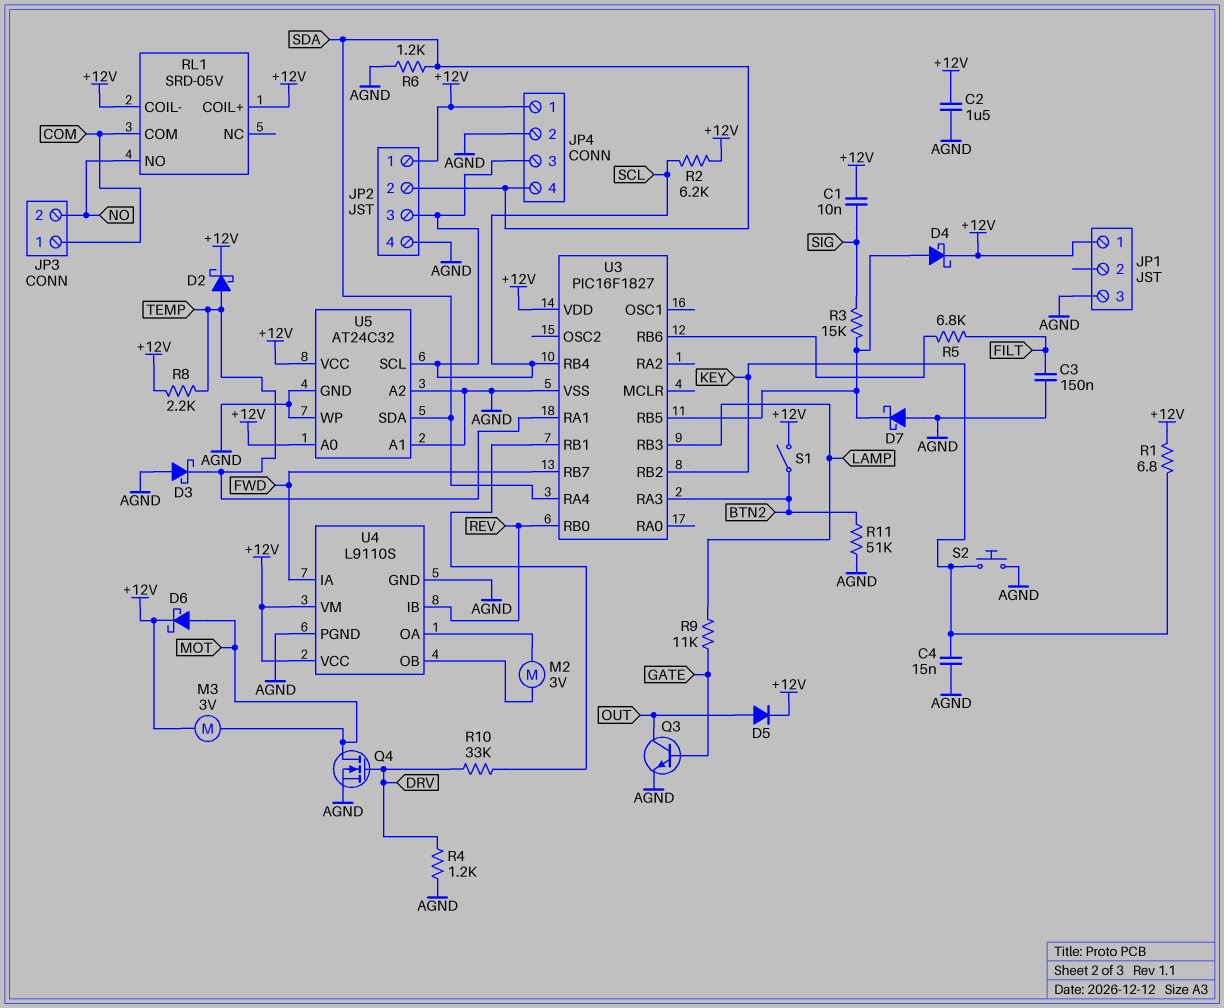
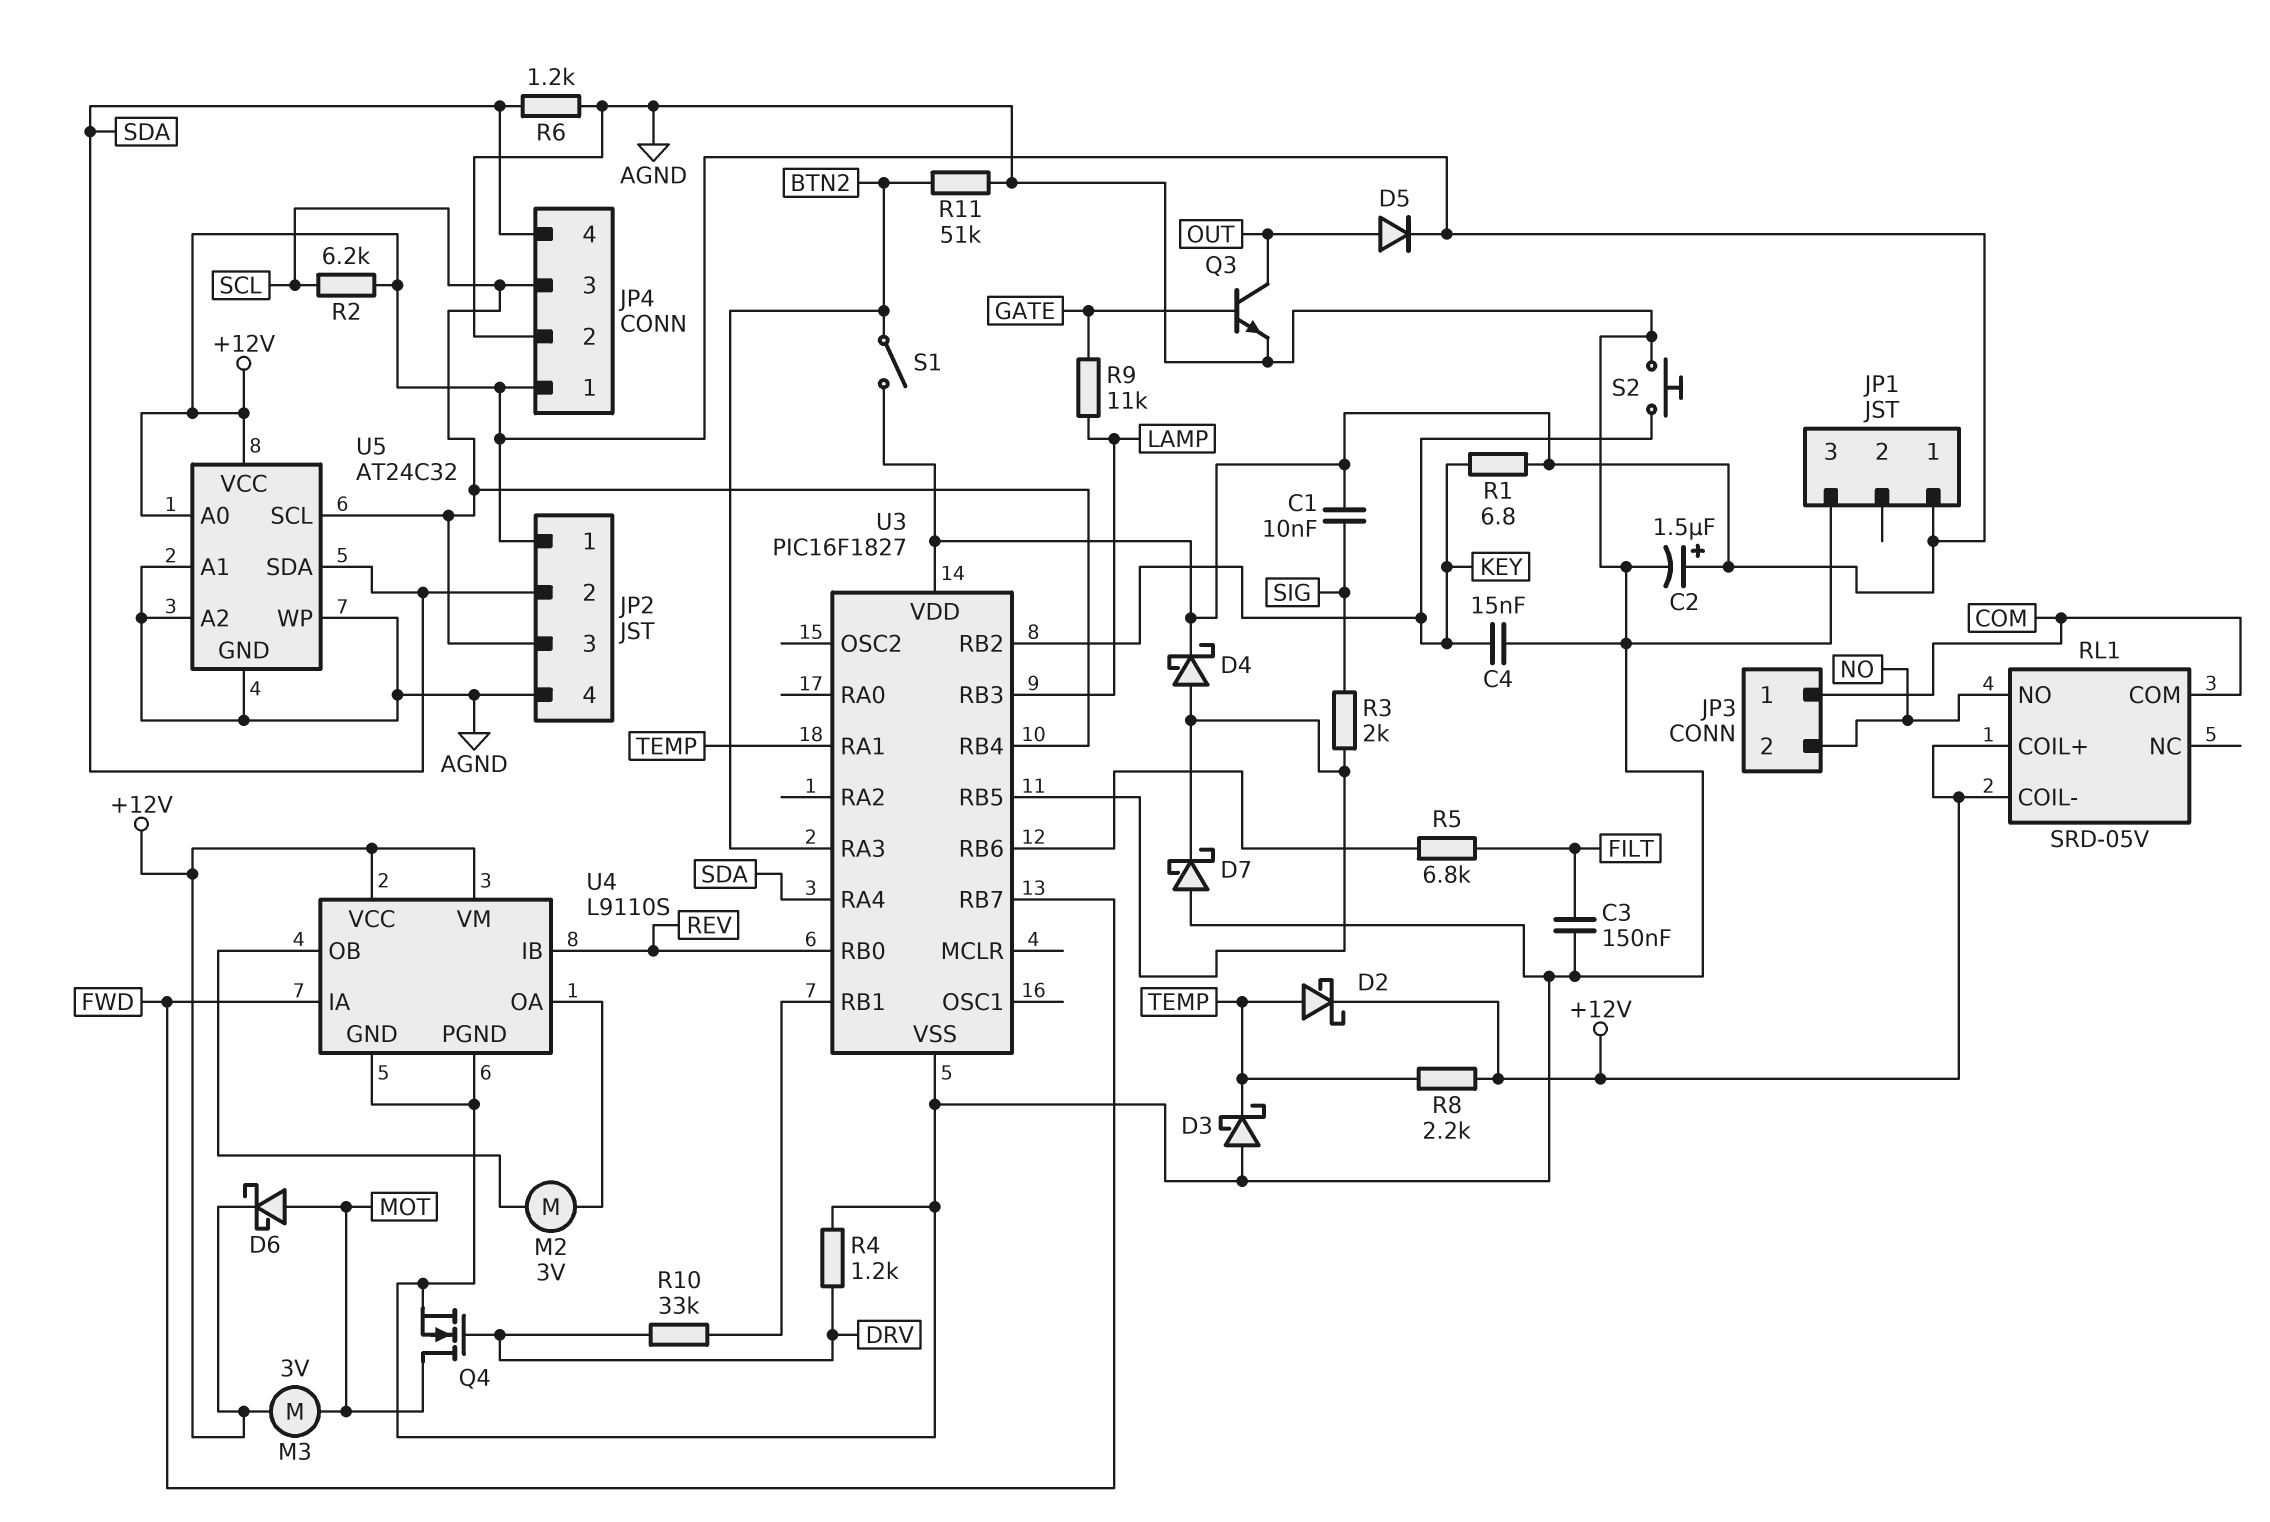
C2: 1.5uF (+12V, AGND) -> 1.5uF (plus +12V, minus AGND)
R3: 15k (SIG, U3/RB5) -> 2k (SIG, U3/RB5)

